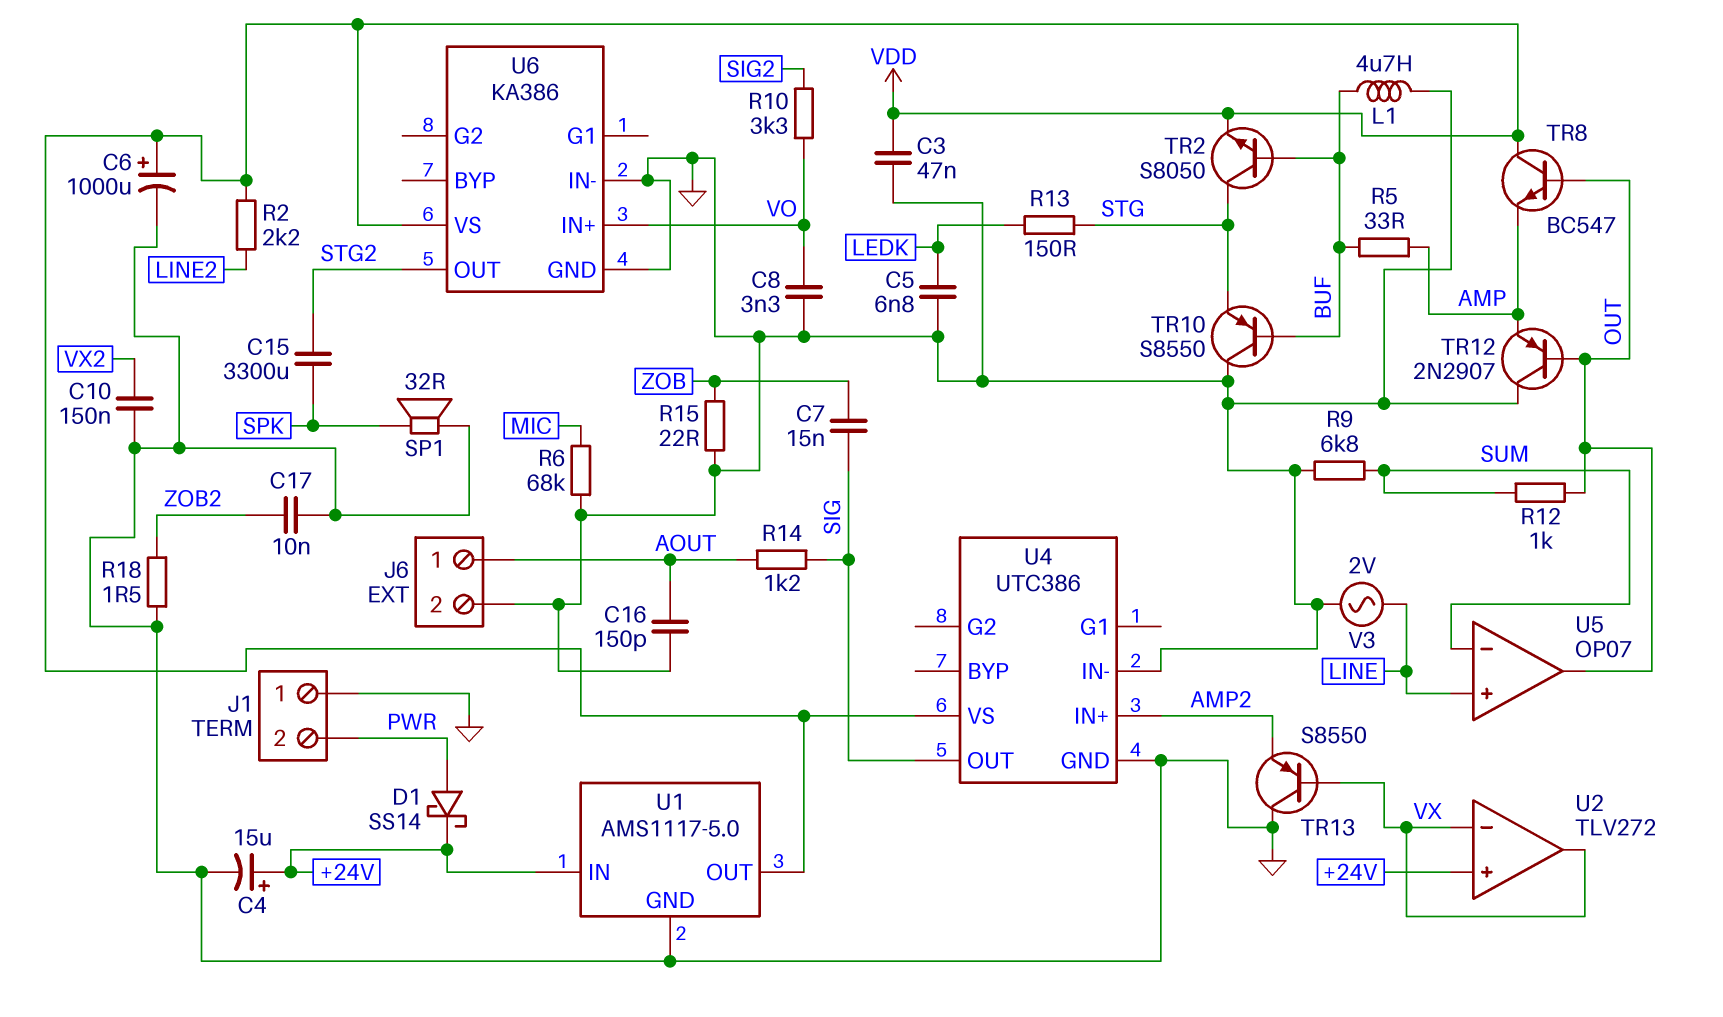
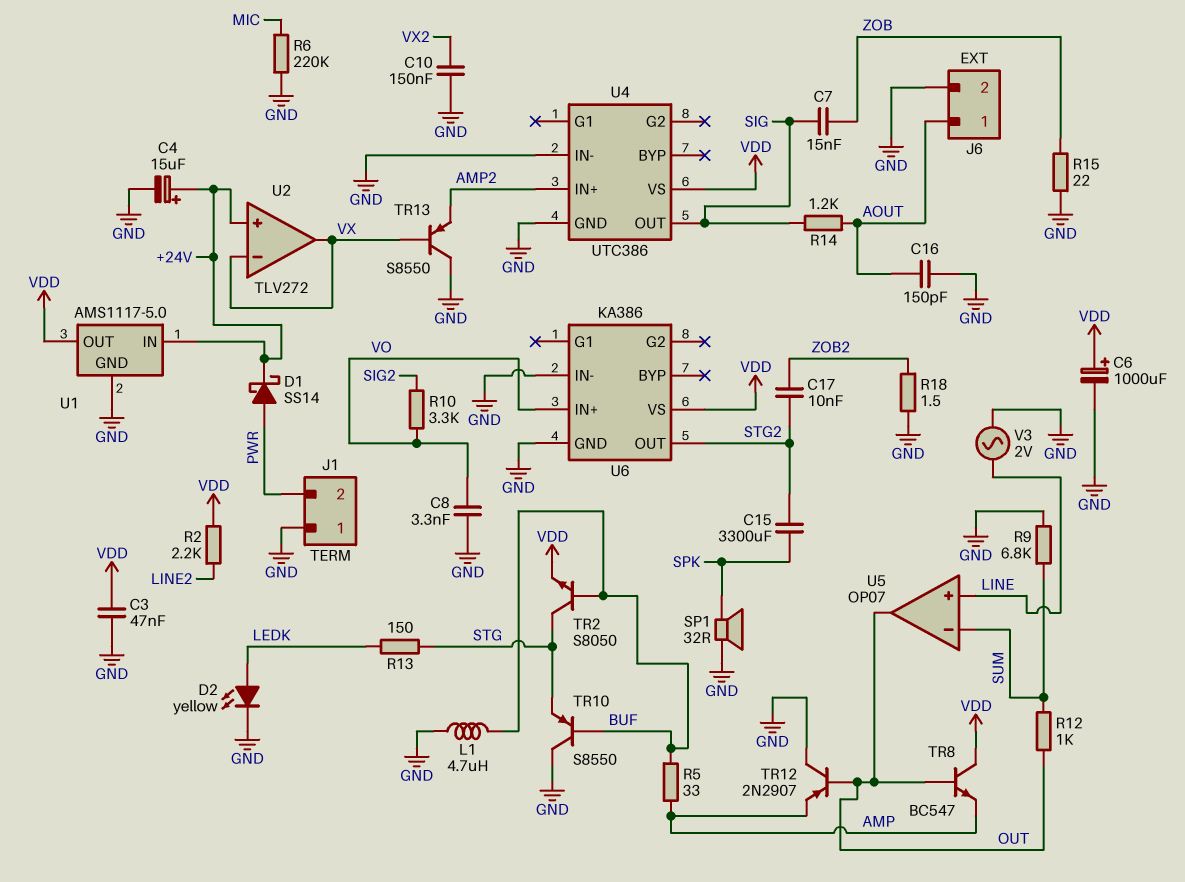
C5: 6.8nF (GND, LEDK) -> none
C17: 10nF (GND, ZOB2) -> 10nF (STG2, ZOB2)
D2: none -> LED yellow (A LEDK, K GND)
R6: 68k (GND, MIC) -> 220k (GND, MIC)

